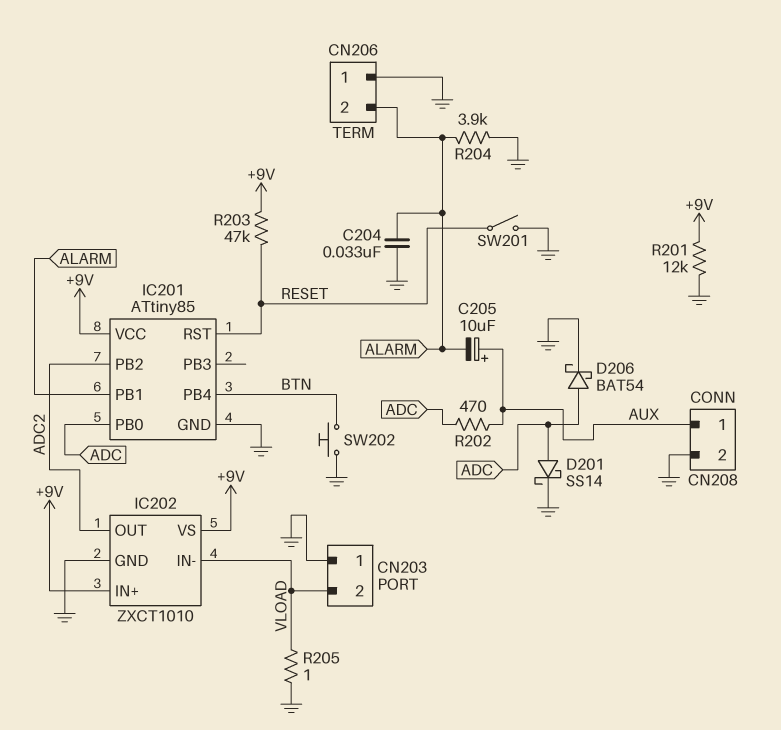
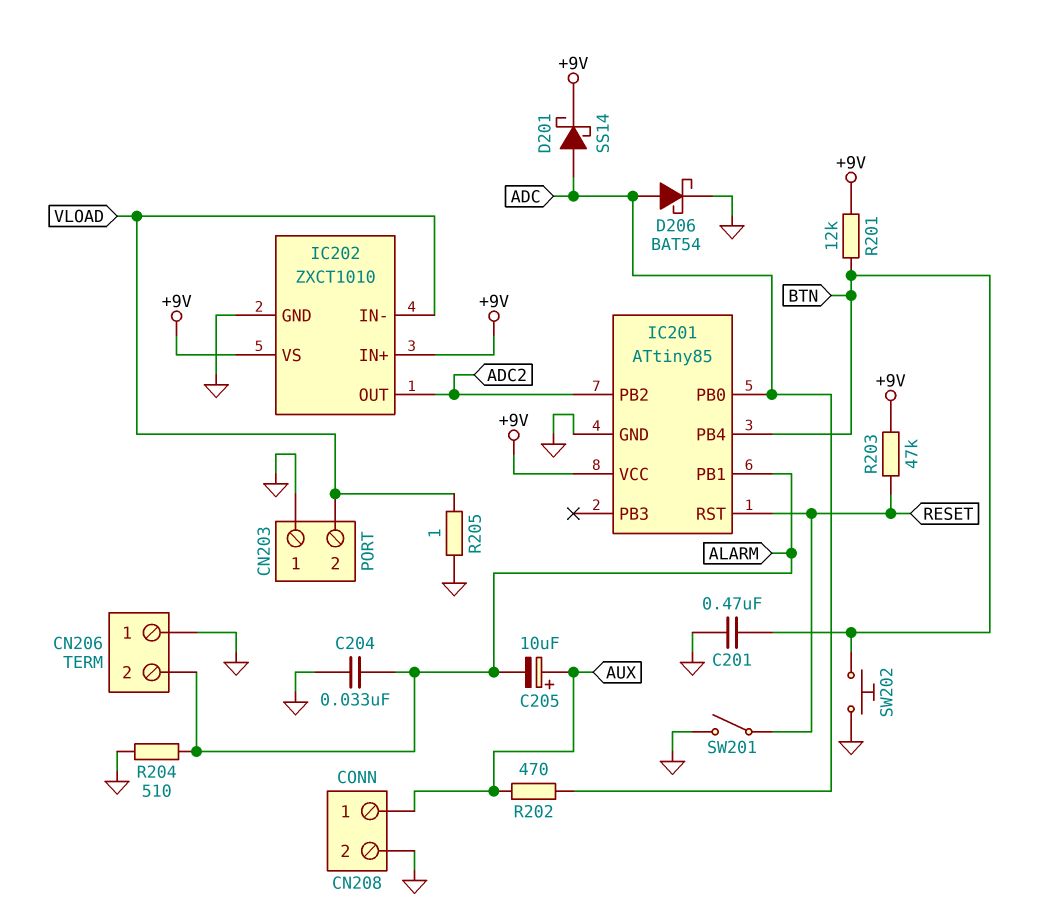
C201: none -> 470nF (BTN, GND)
D201: schottky SS14 (A ADC, K GND) -> schottky SS14 (A ADC, K +9V)
R201: 12k (+9V, GND) -> 12k (+9V, BTN)
R204: 3.9k (ALARM, GND) -> 510 (ALARM, GND)

